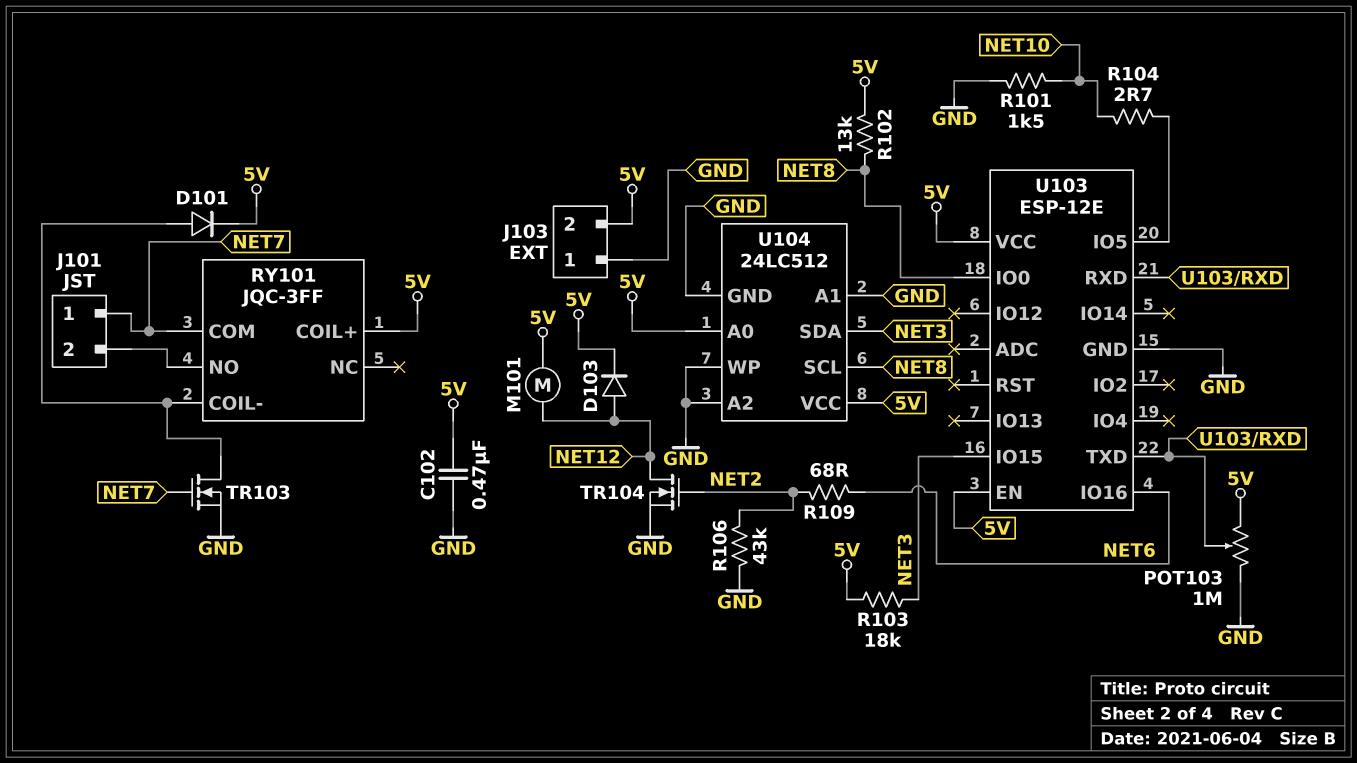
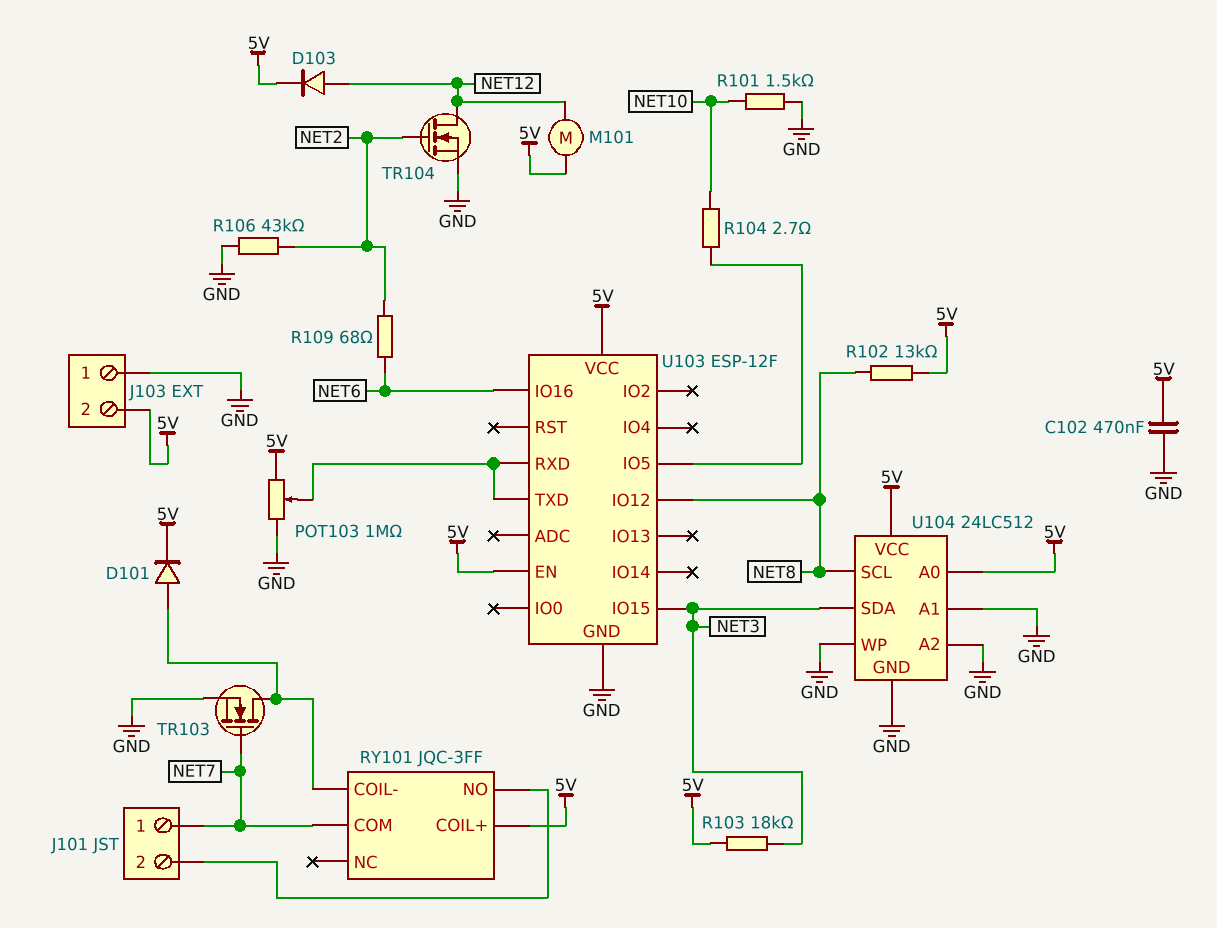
U103: ESP-12E -> ESP-12F
U103 pin IO0: NET8 -> none
U103 pin IO12: none -> NET8

